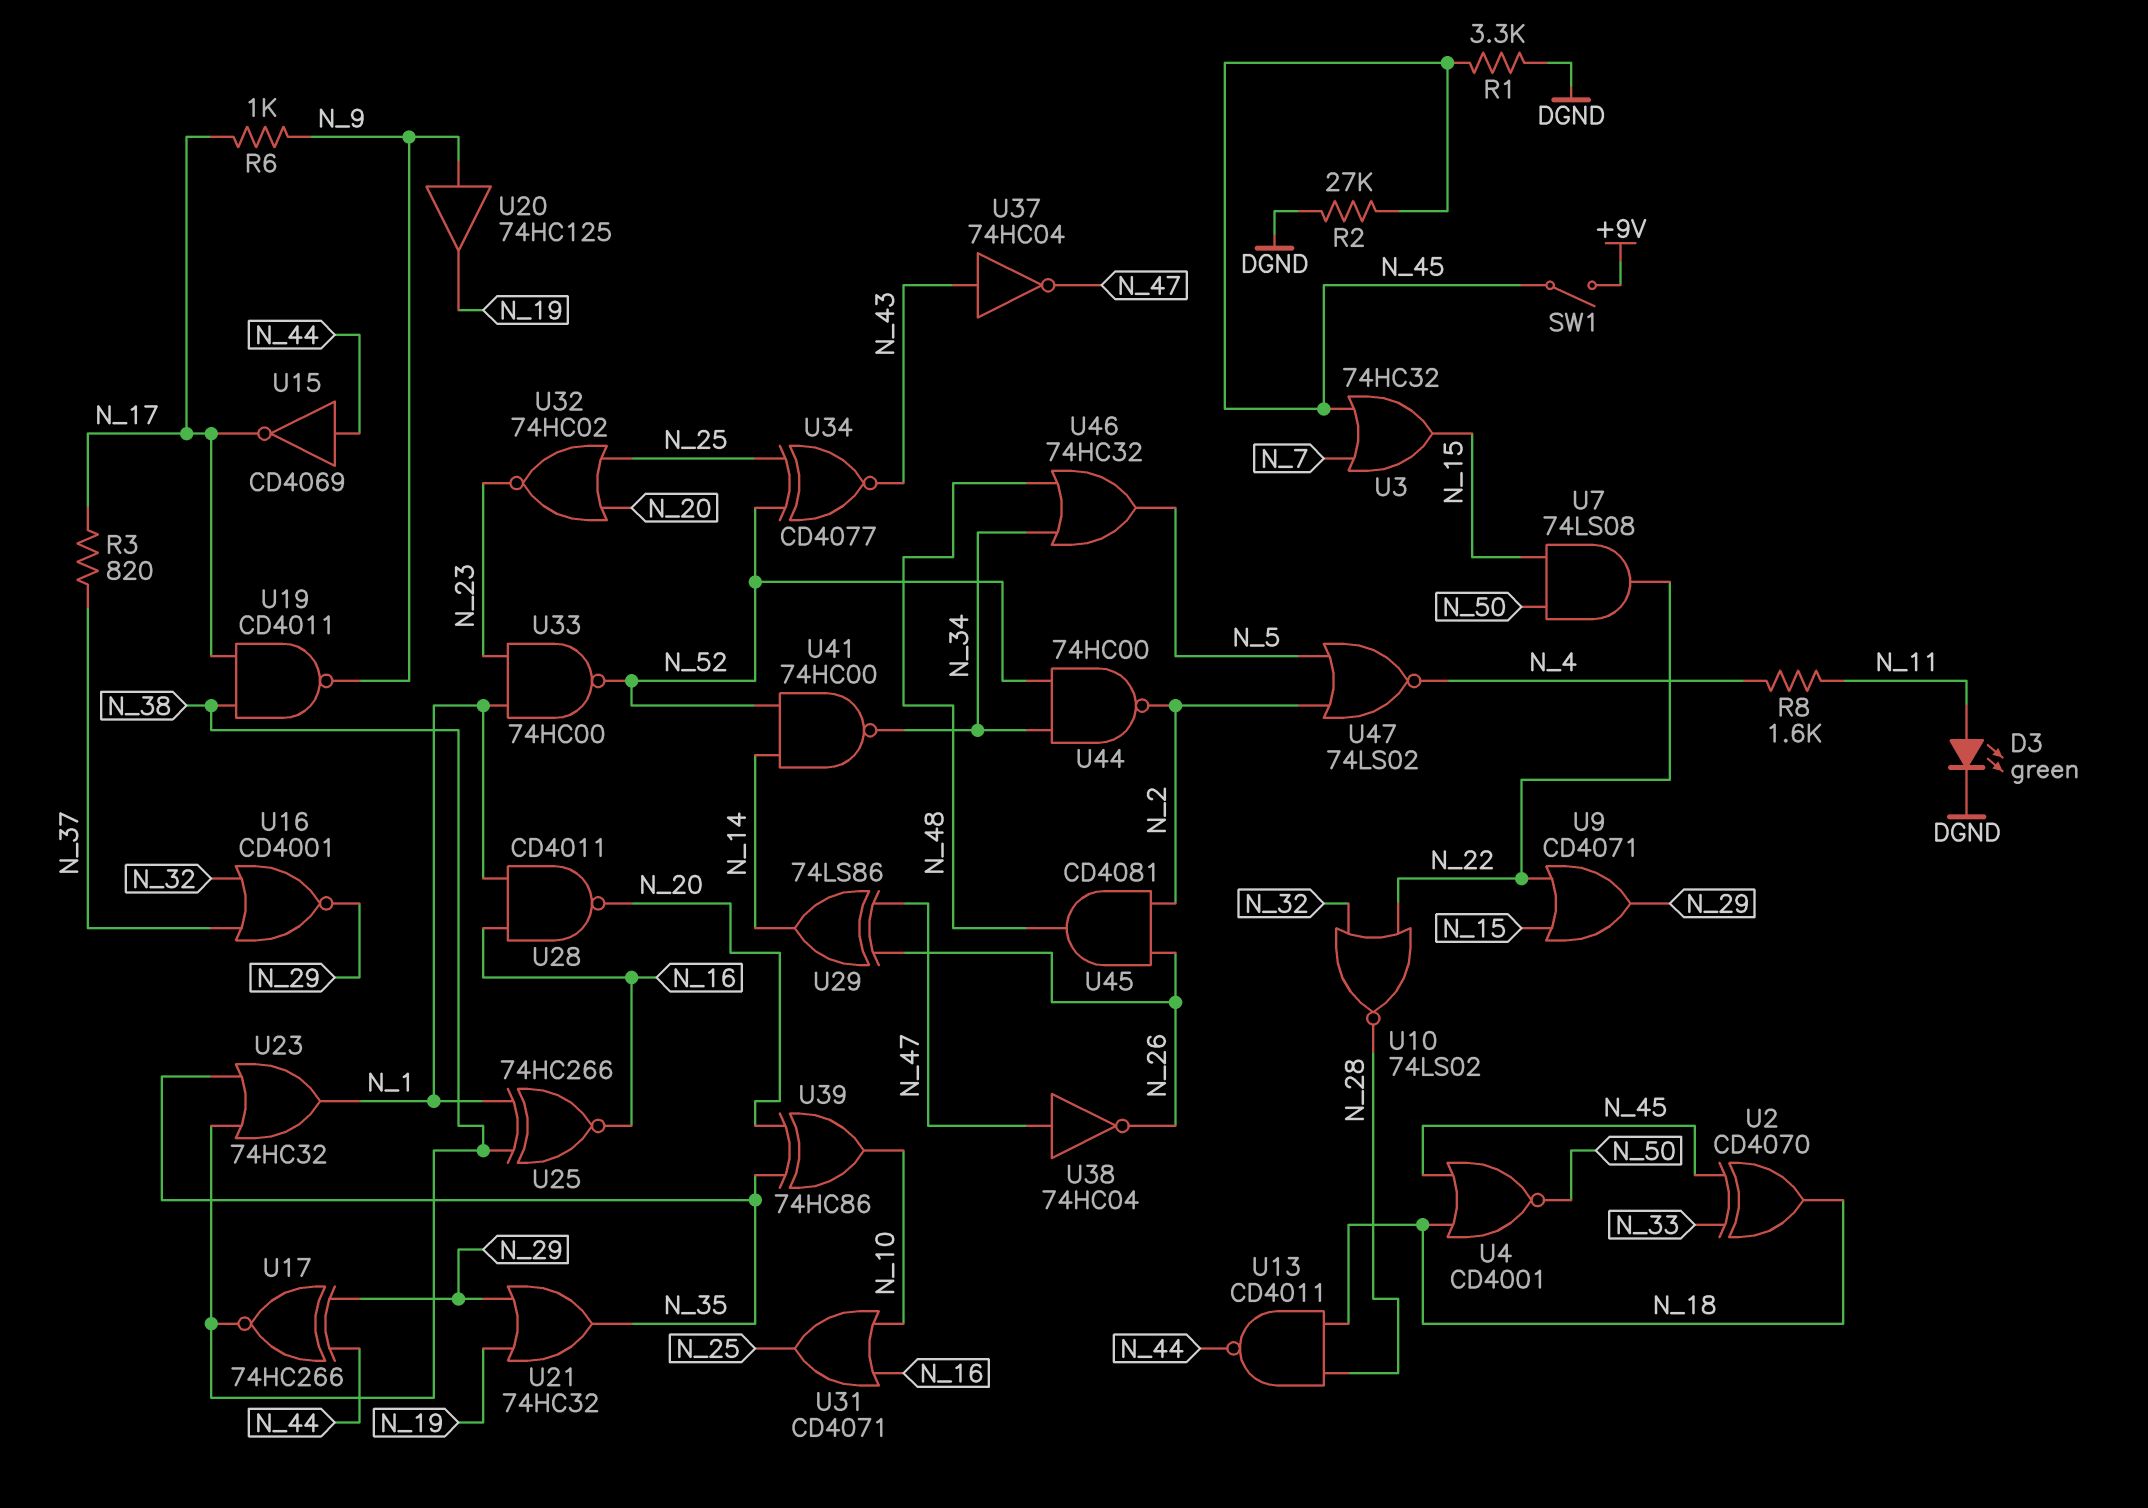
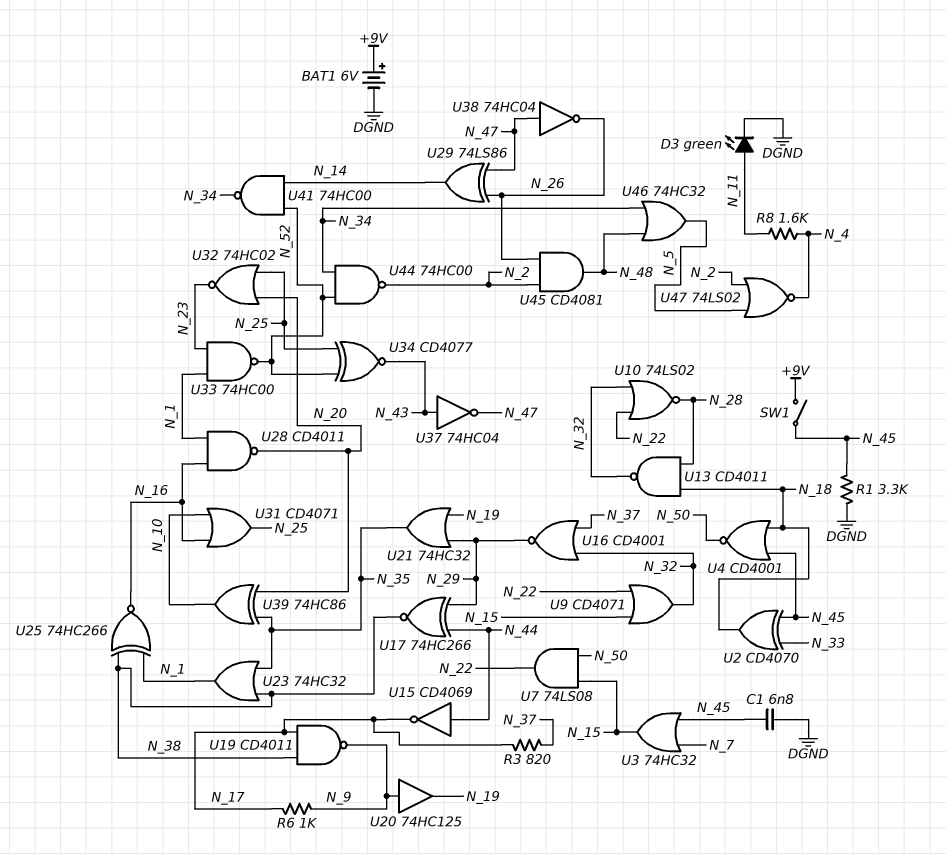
BAT1: none -> 6V (plus +9V, minus DGND)
C1: none -> 6.8nF (DGND, N_45)
R2: 27k (DGND, N_45) -> none
U9: OR CD4071 (in N_15, in N_22, out N_29) -> OR CD4071 (in N_15, in N_22, out N_32)
U13: NAND CD4011 (in N_18, in N_28, out N_44) -> NAND CD4011 (in N_18, in N_28, out N_32)

